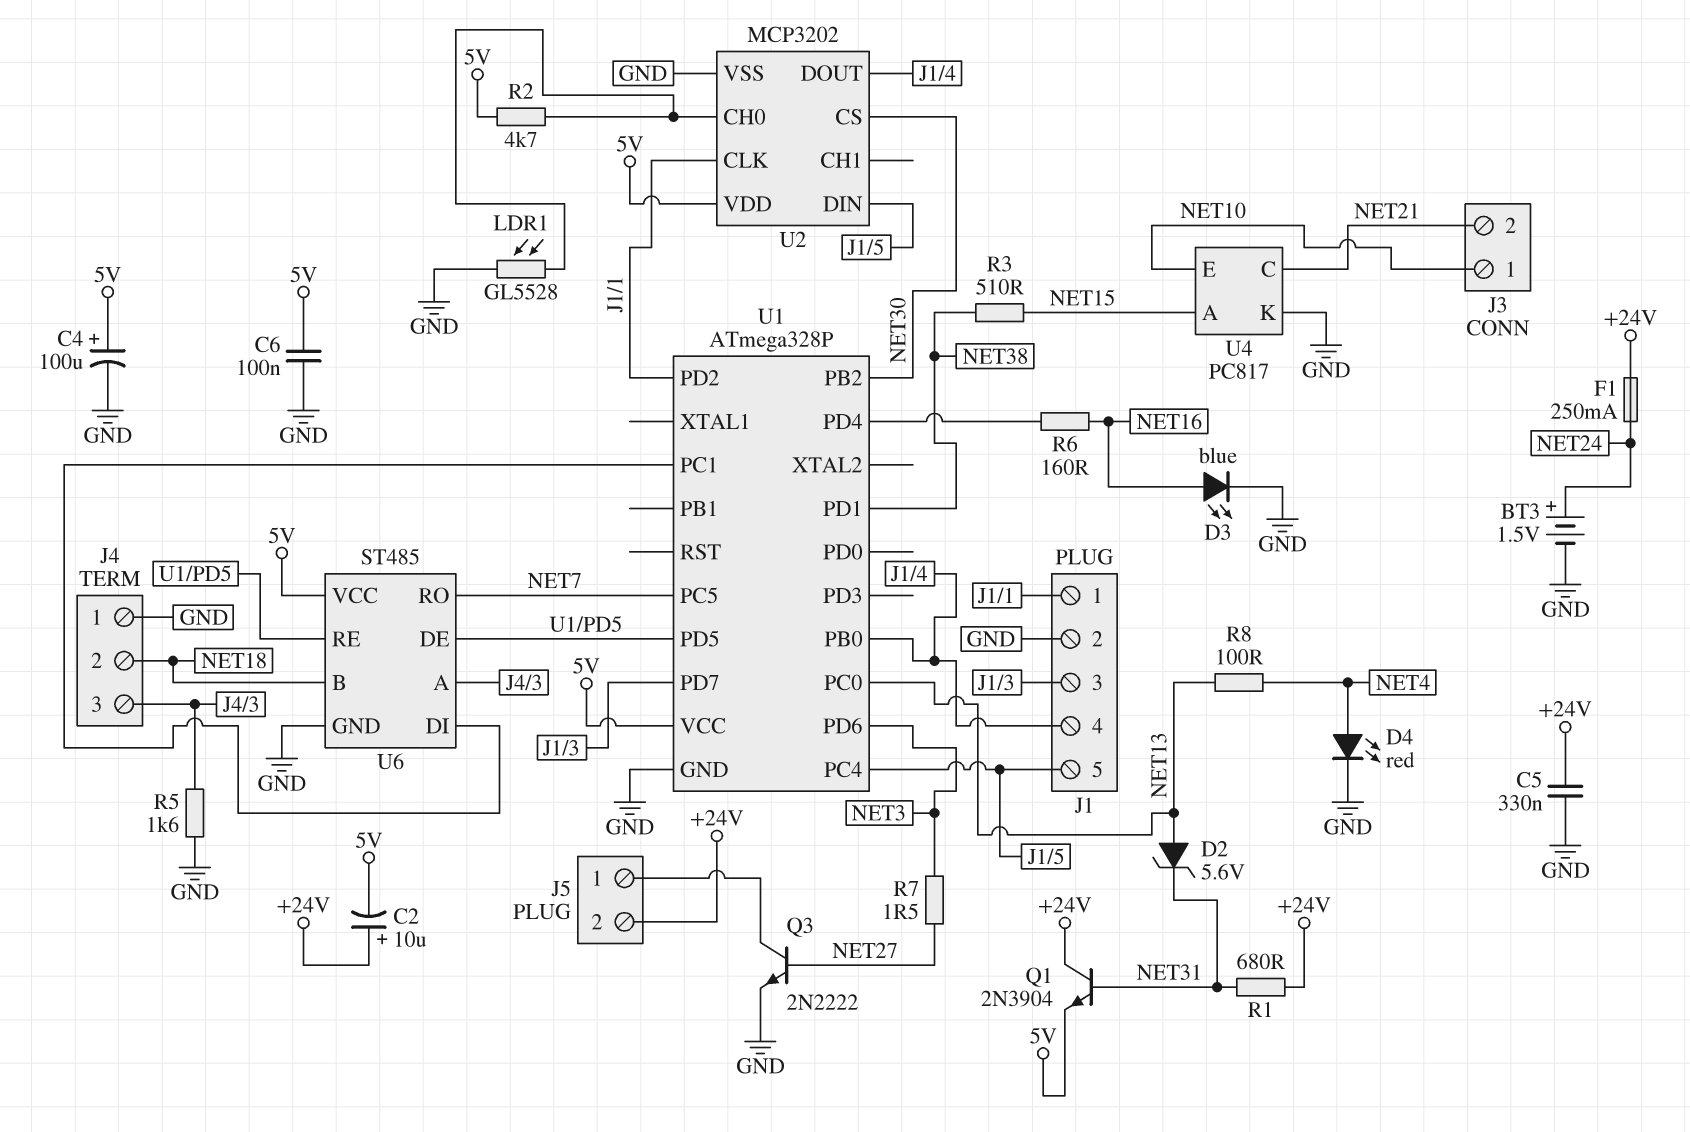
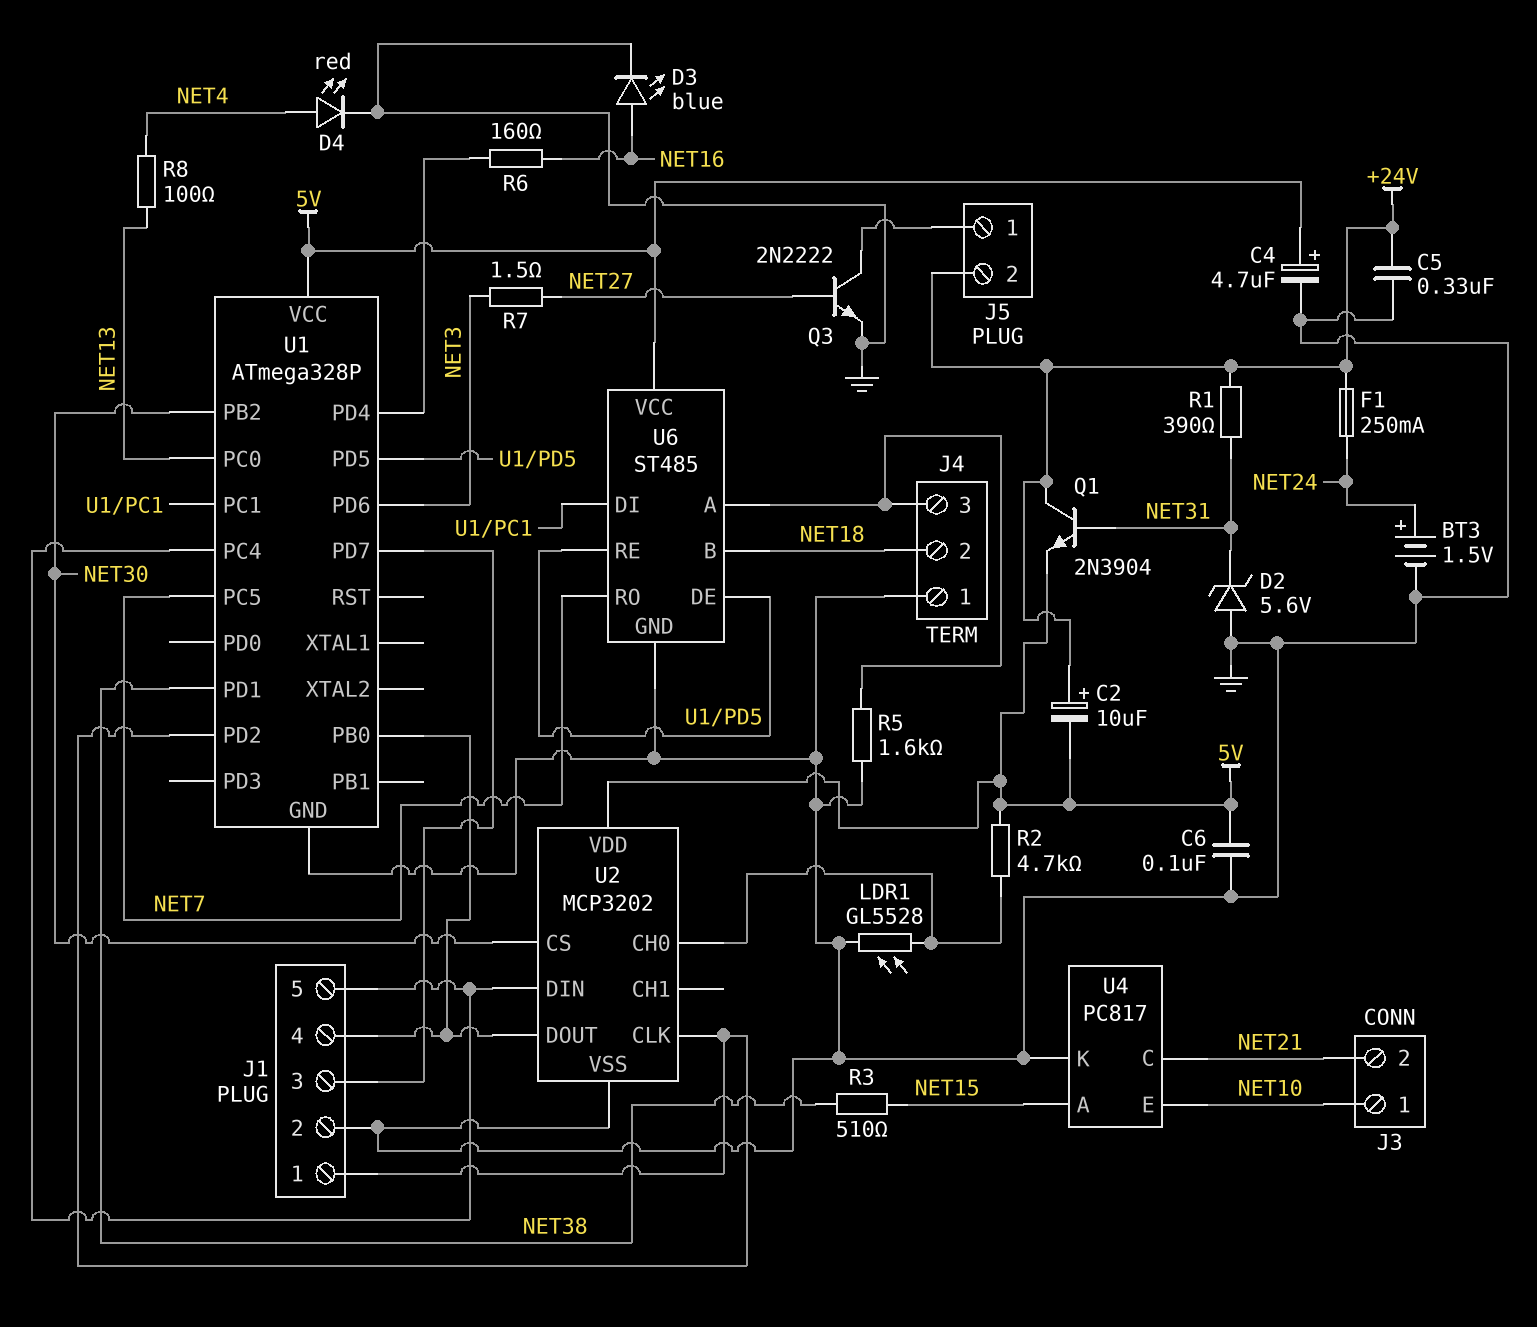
C4: 100uF (plus 5V, minus GND) -> 4.7uF (plus 5V, minus GND)
D2: zener 5.6V (A NET13, K NET31) -> zener 5.6V (A GND, K NET31)
R1: 680 (+24V, NET31) -> 390 (+24V, NET31)

